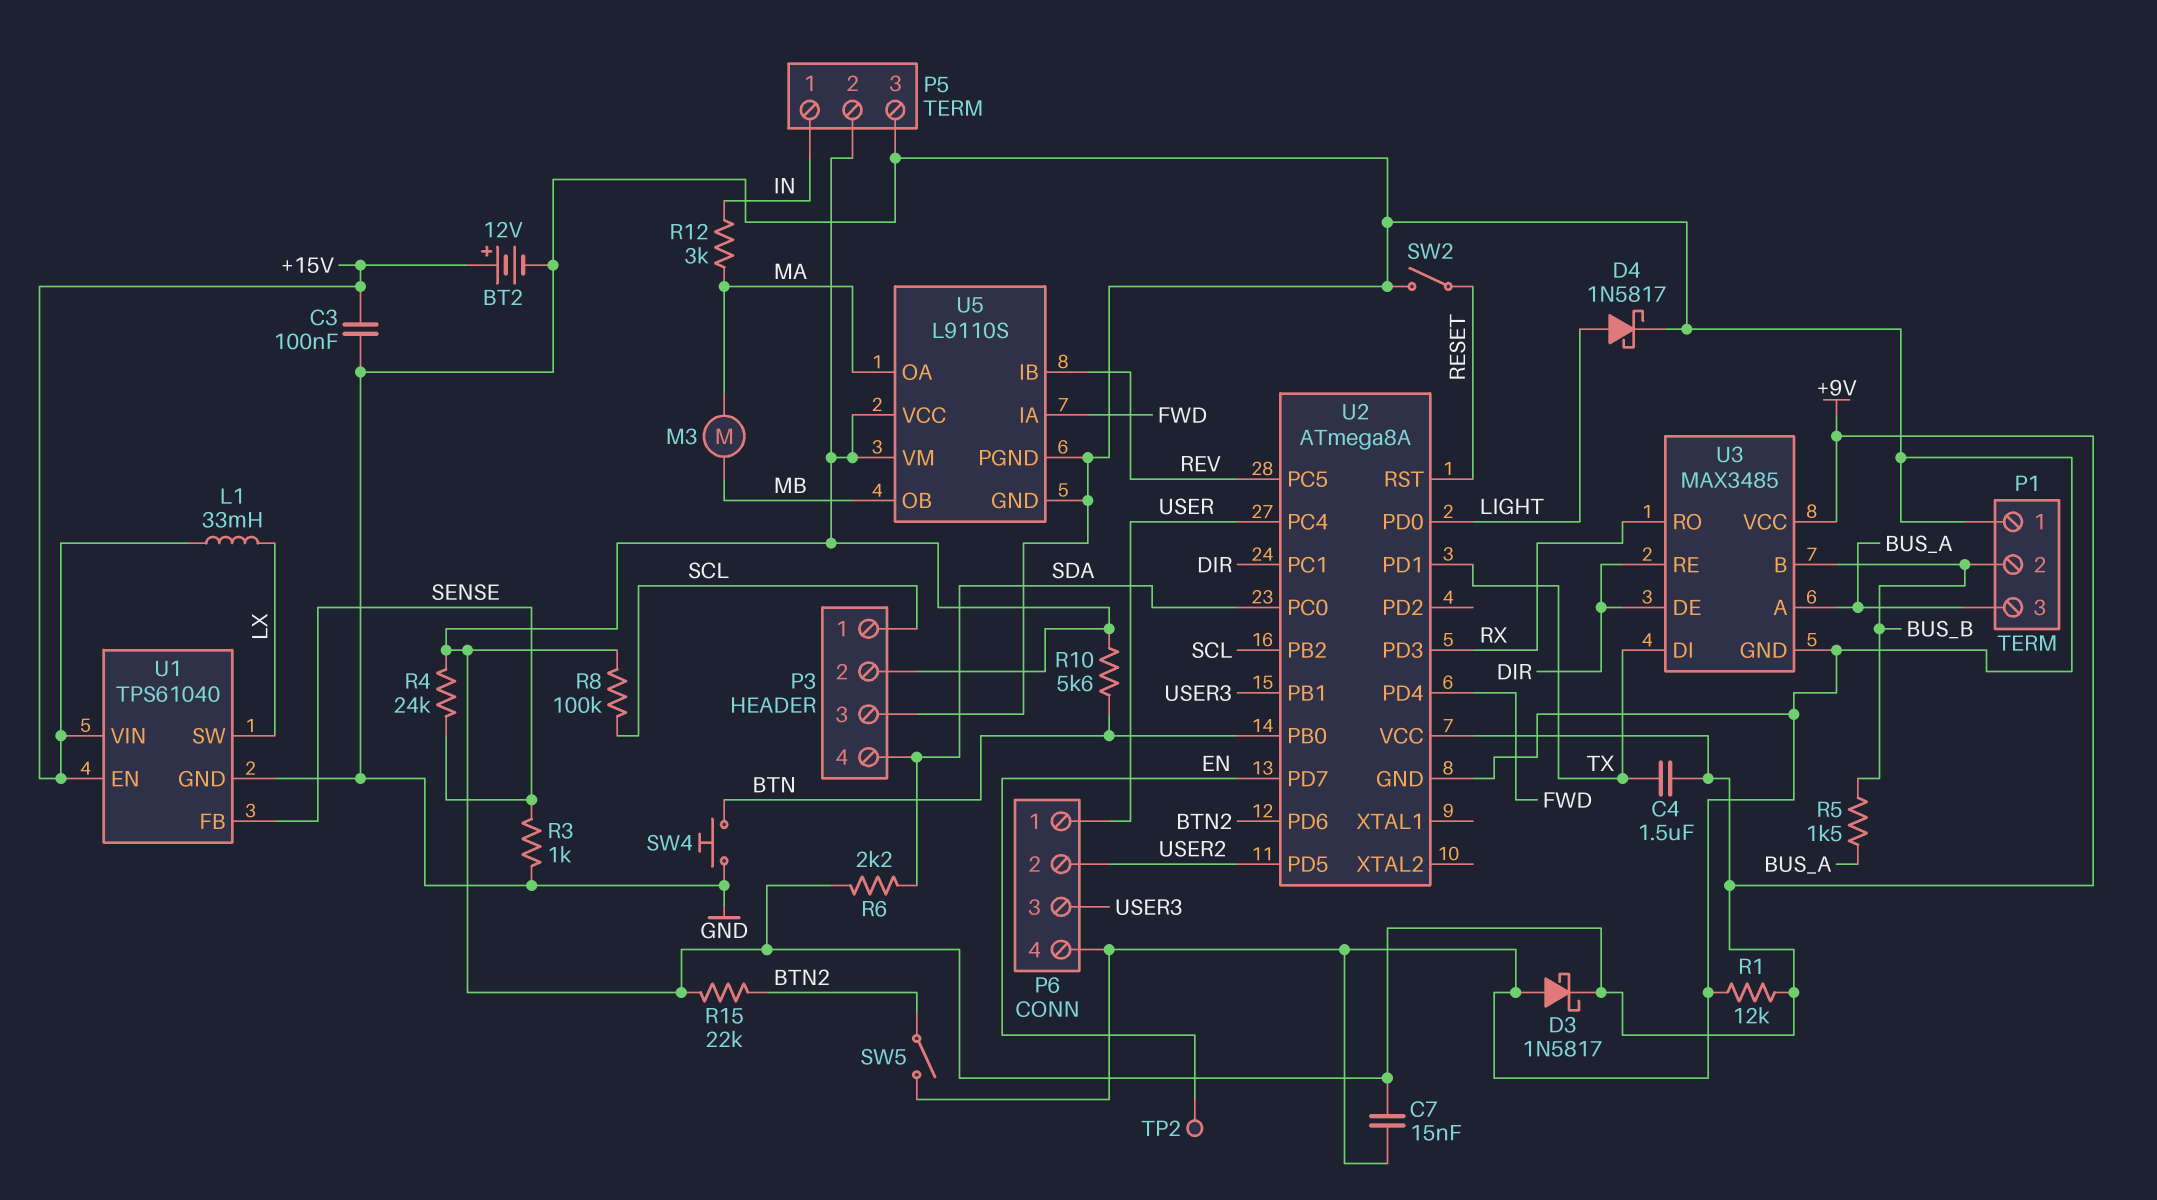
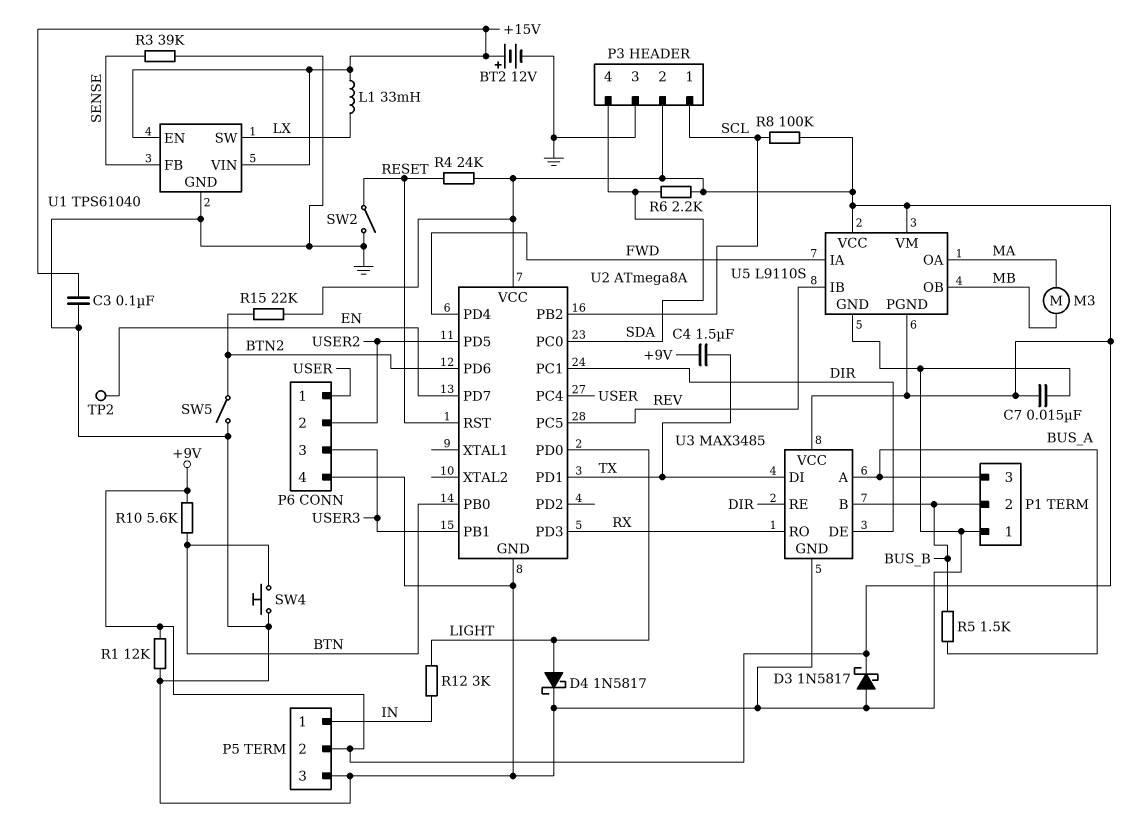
R3: 1k (GND, SENSE) -> 39k (GND, SENSE)
R4: 24k (+9V, SENSE) -> 24k (+9V, RESET)
R12: 3k (IN, MA) -> 3k (IN, LIGHT)
U5 pin PGND: GND -> +9V

